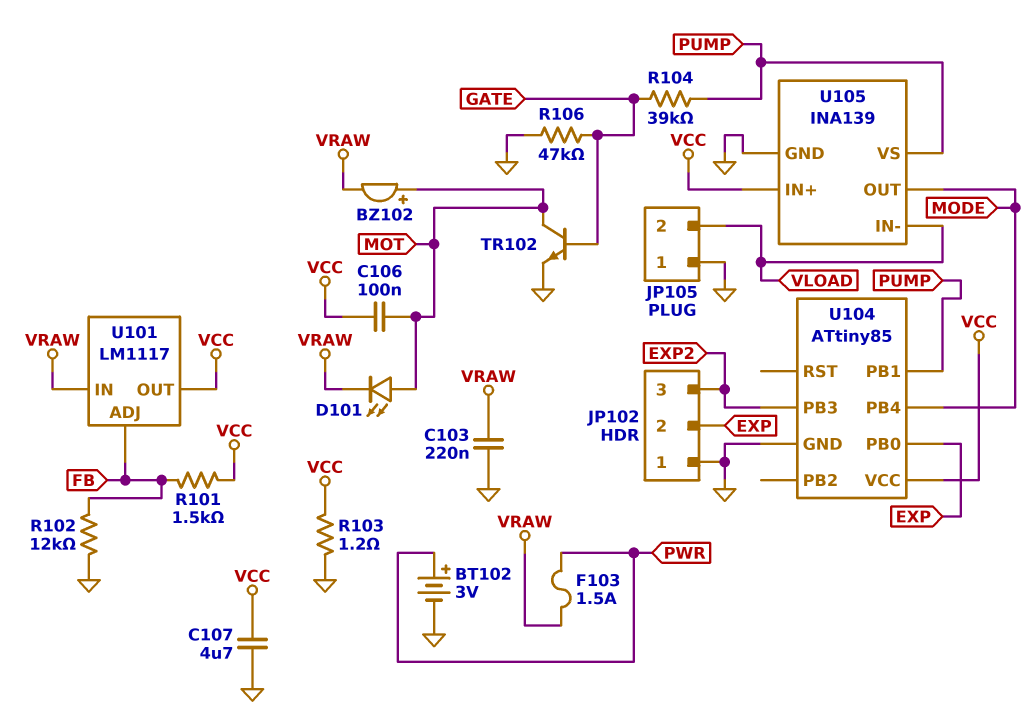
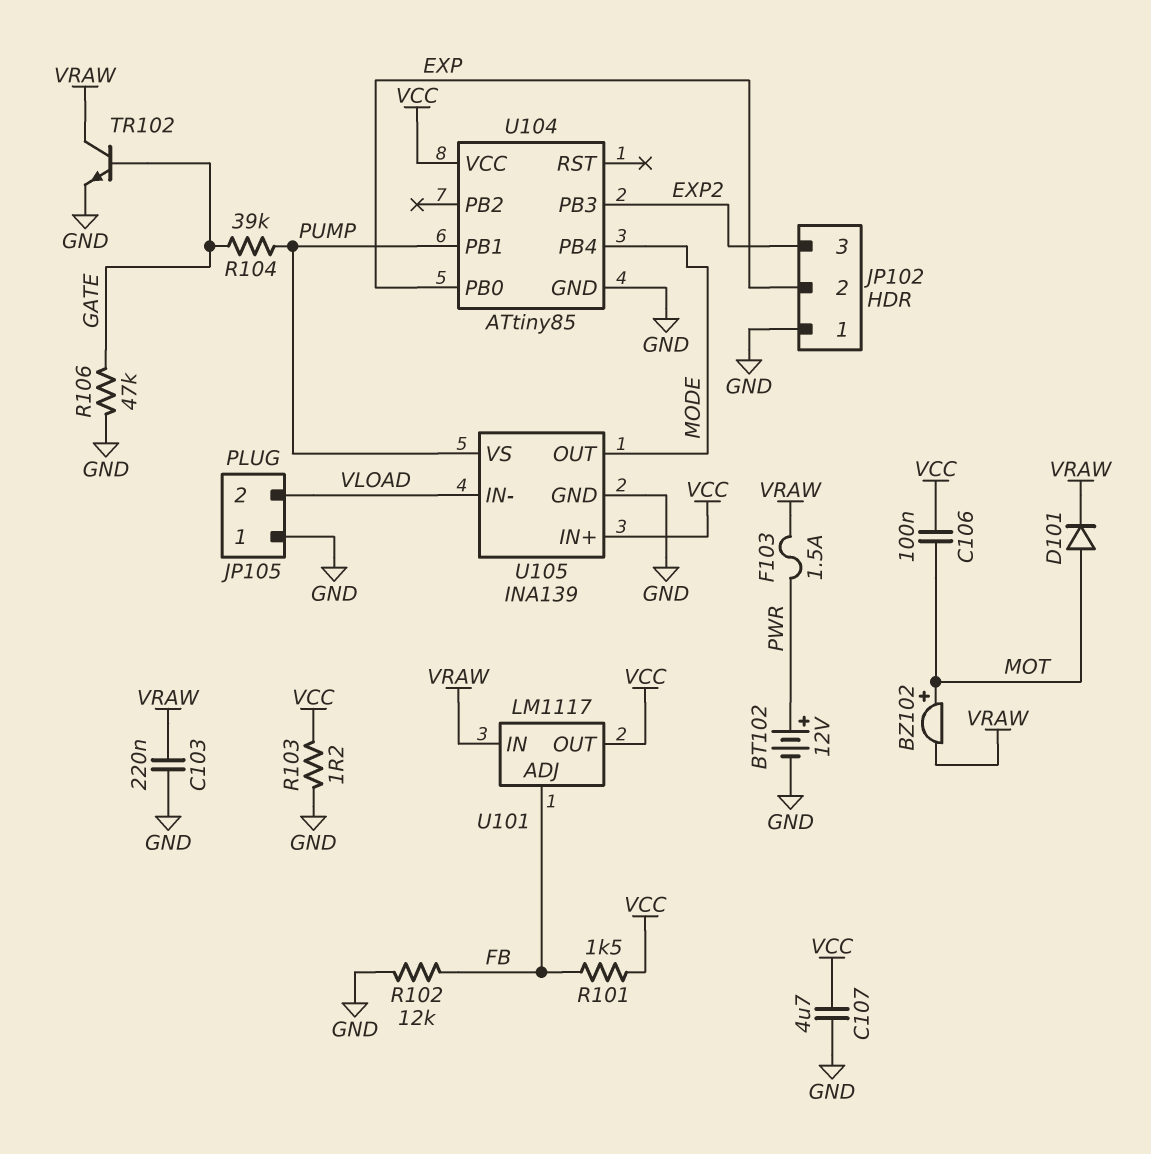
BT102: 3V (plus PWR, minus GND) -> 12V (plus PWR, minus GND)
D101: LED (A MOT, K VRAW) -> diode (A MOT, K VRAW)
TR102: NPN (B GATE, C MOT, E GND) -> NPN (B GATE, C VRAW, E GND)

